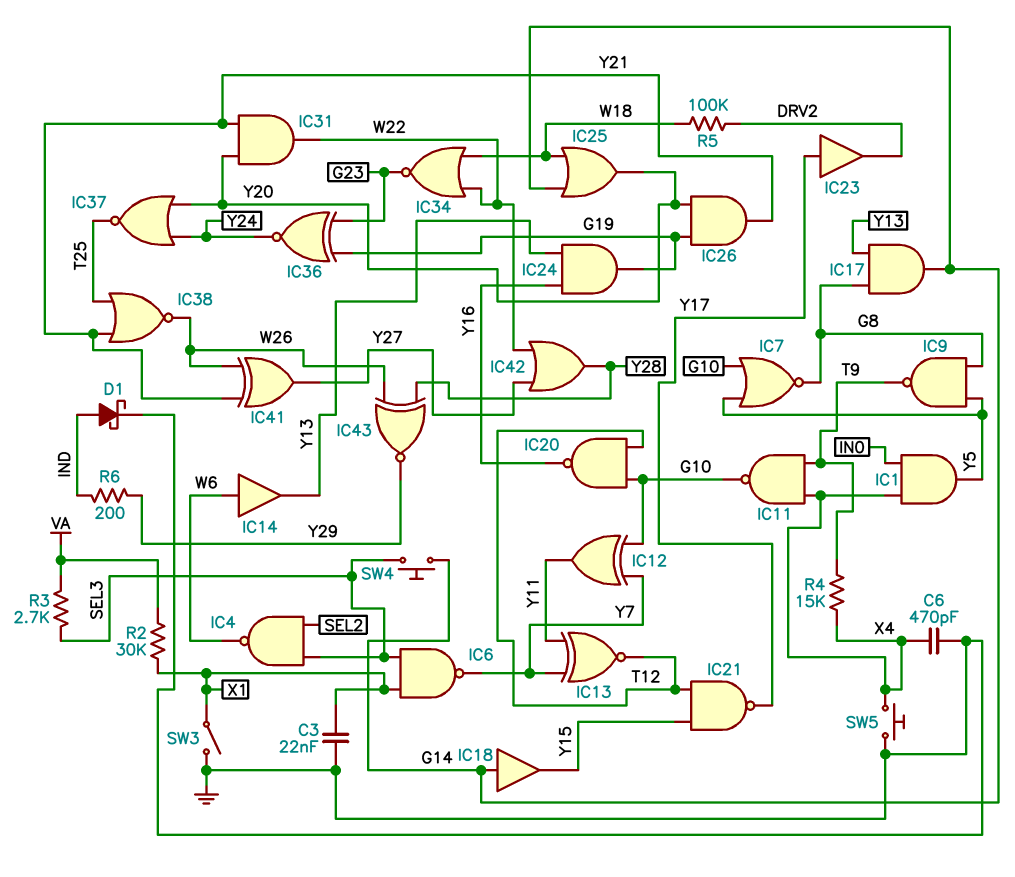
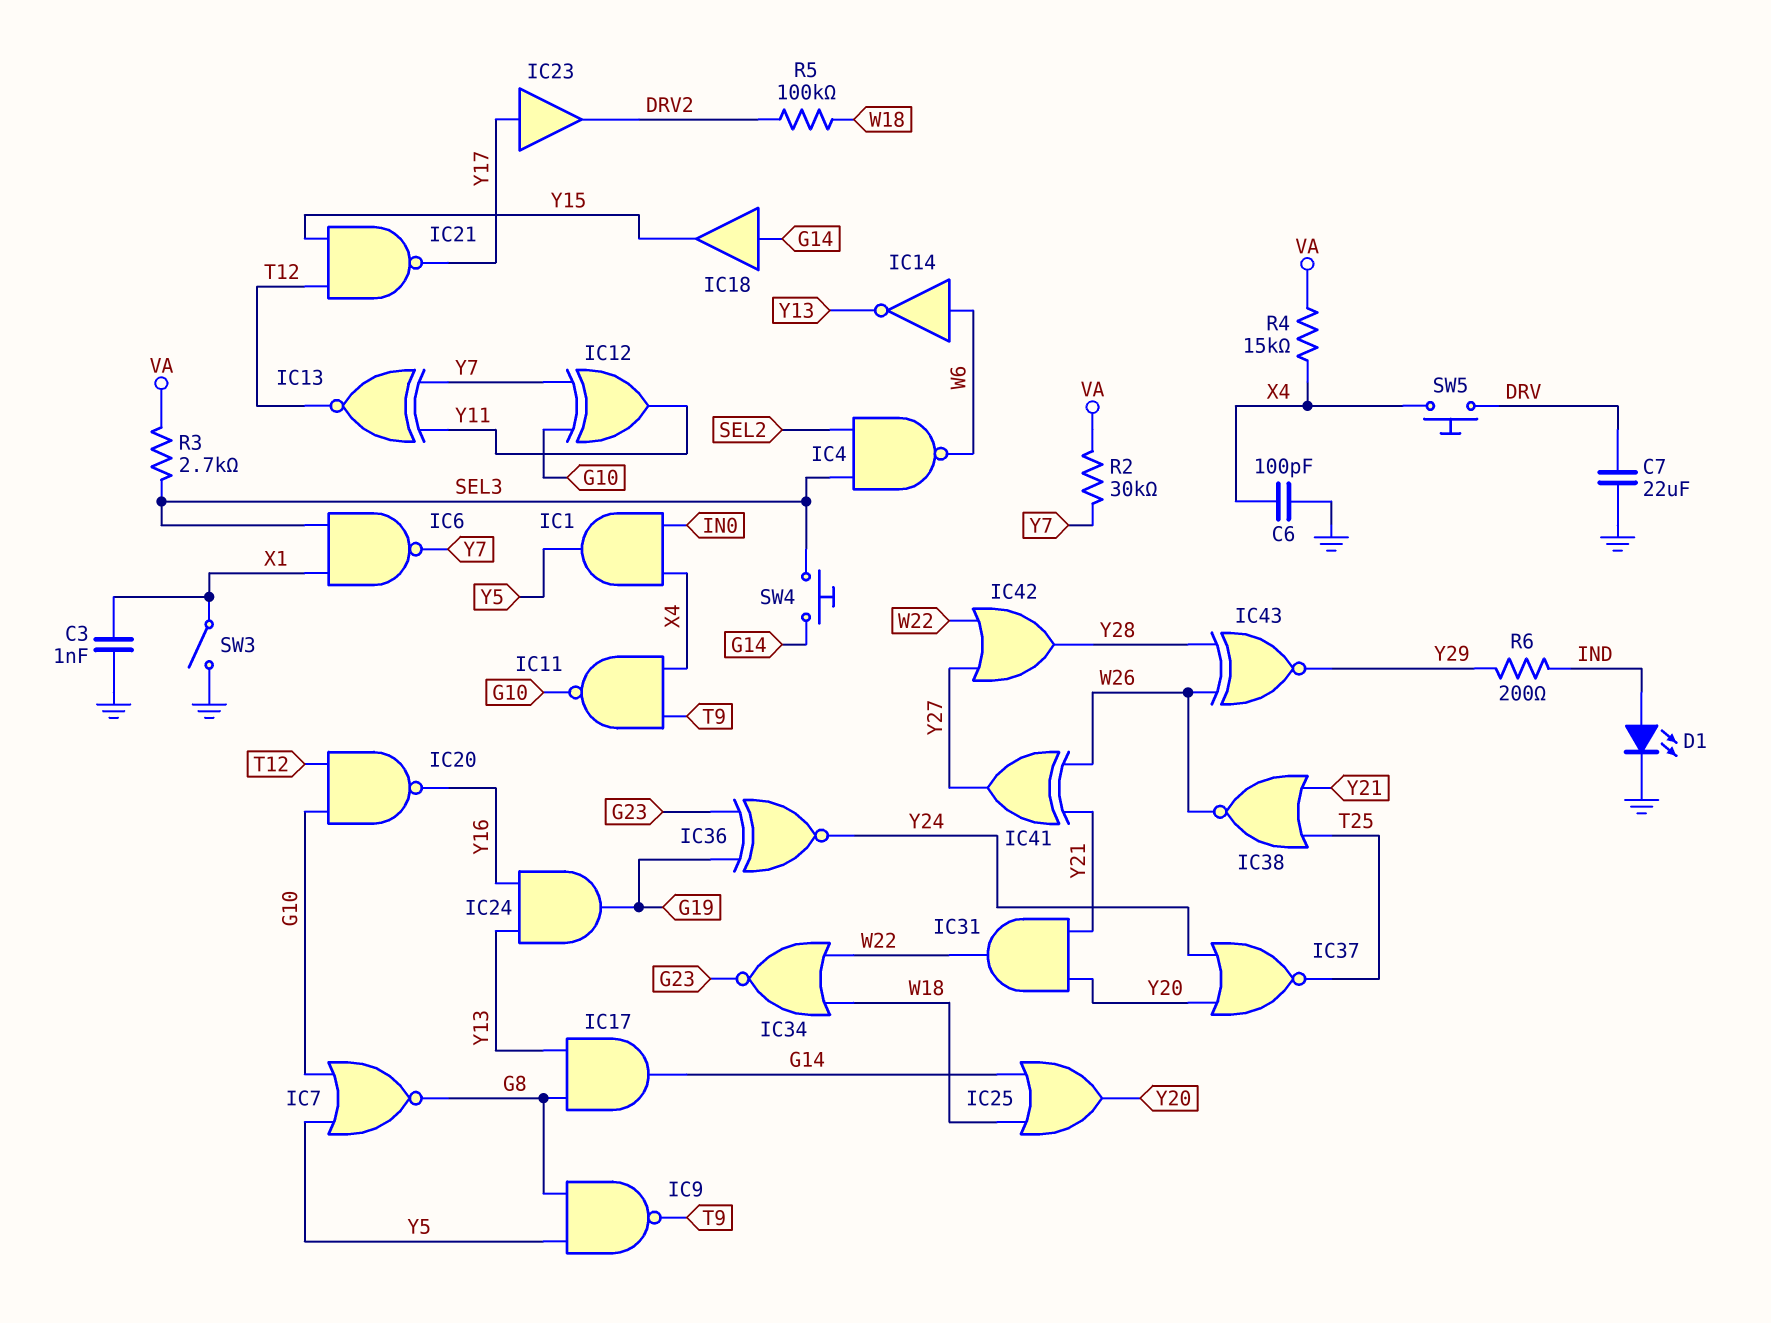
C3: 22nF (GND, X1) -> 1nF (GND, X1)
C6: 470pF (GND, X4) -> 100pF (GND, X4)
C7: none -> 22uF (DRV, GND)
D1: schottky (A IND, K GND) -> LED (A IND, K GND)
IC14: buffer (in W6, out Y13) -> NOT (in W6, out Y13)
IC26: AND (in G19, in Y20, out Y21) -> none
R2: 30k (VA, X1) -> 30k (VA, Y7)
R4: 15k (T9, X4) -> 15k (VA, X4)
SW5: button (GND, X4) -> button (DRV, X4)

